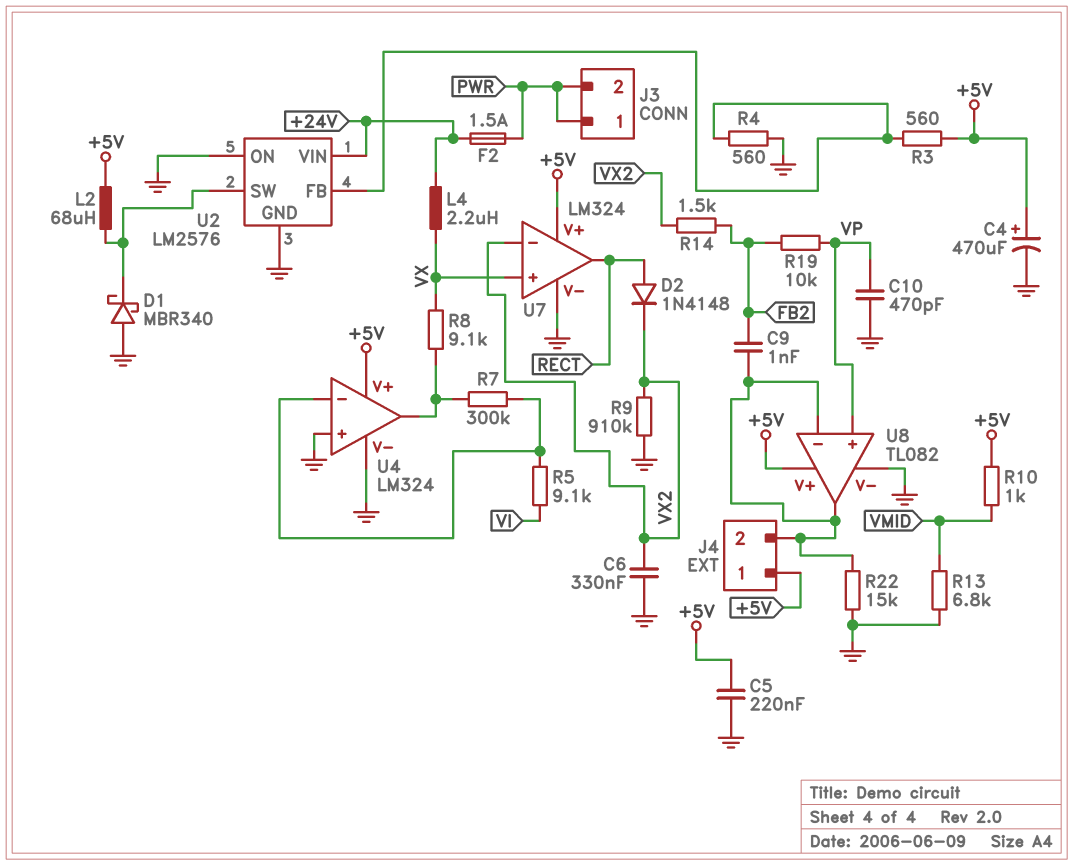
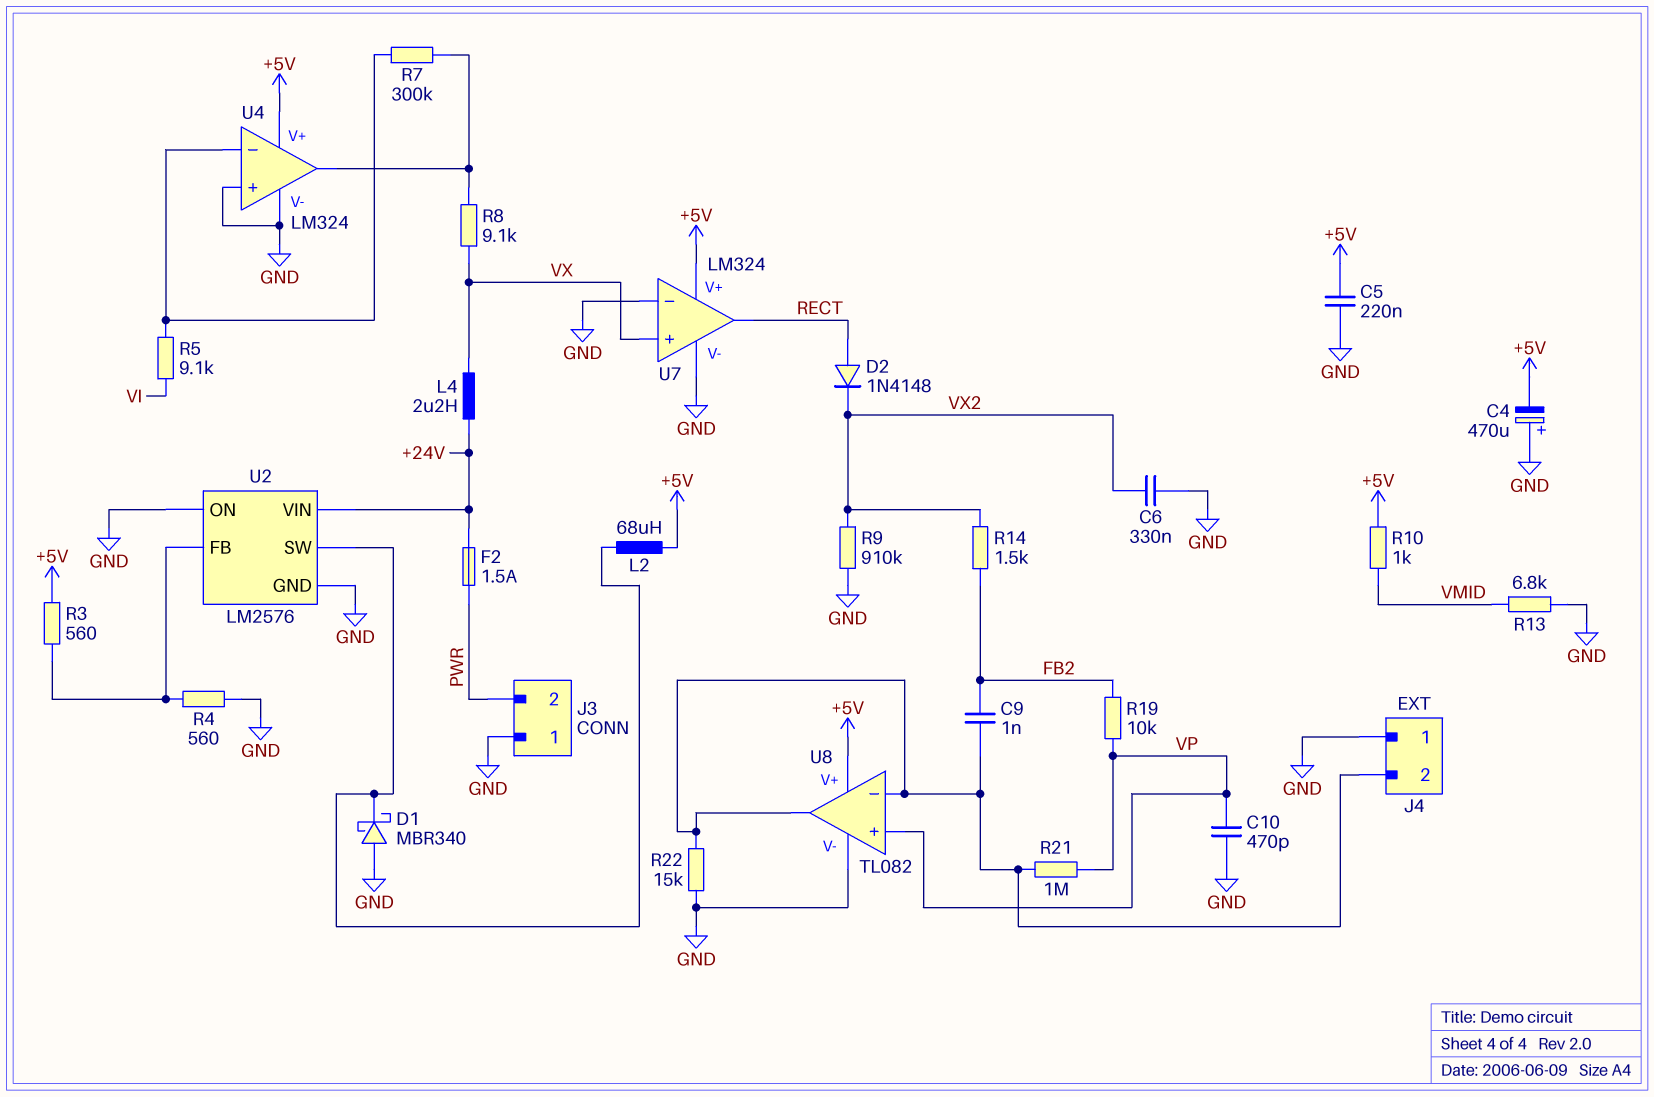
C4: 470uF (plus +5V, minus GND) -> 470uF (plus GND, minus +5V)
J3 pin 1: PWR -> GND
J4 pin 1: +5V -> GND
R21: none -> 1M (J4/2, VP)
U7 pin in-: VX2 -> GND

